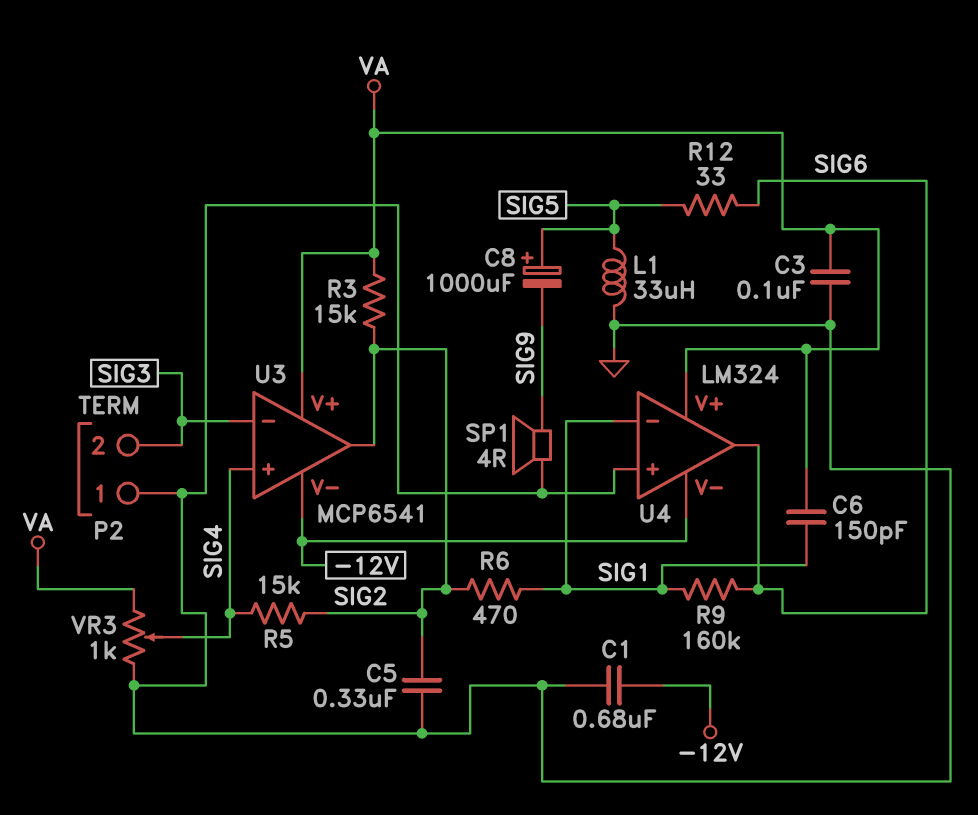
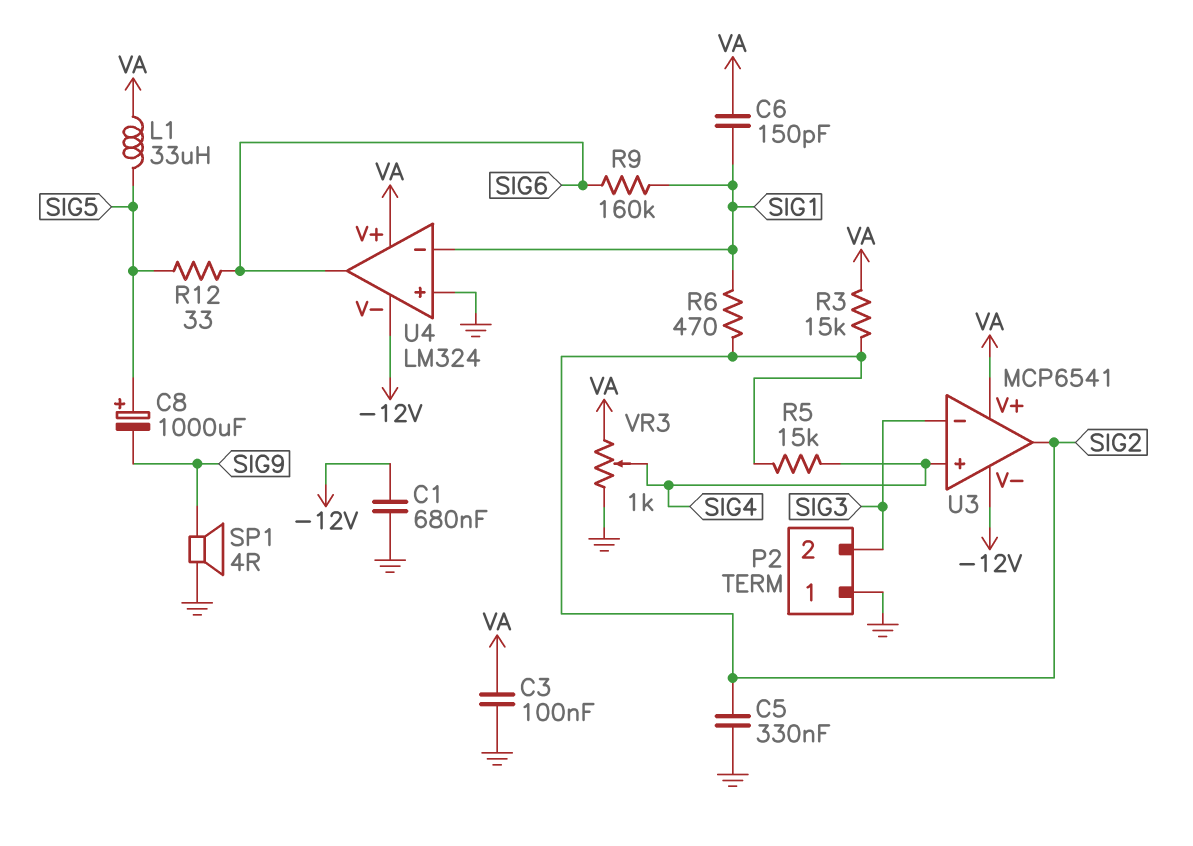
L1: 33uH (GND, SIG5) -> 33uH (SIG5, VA)

